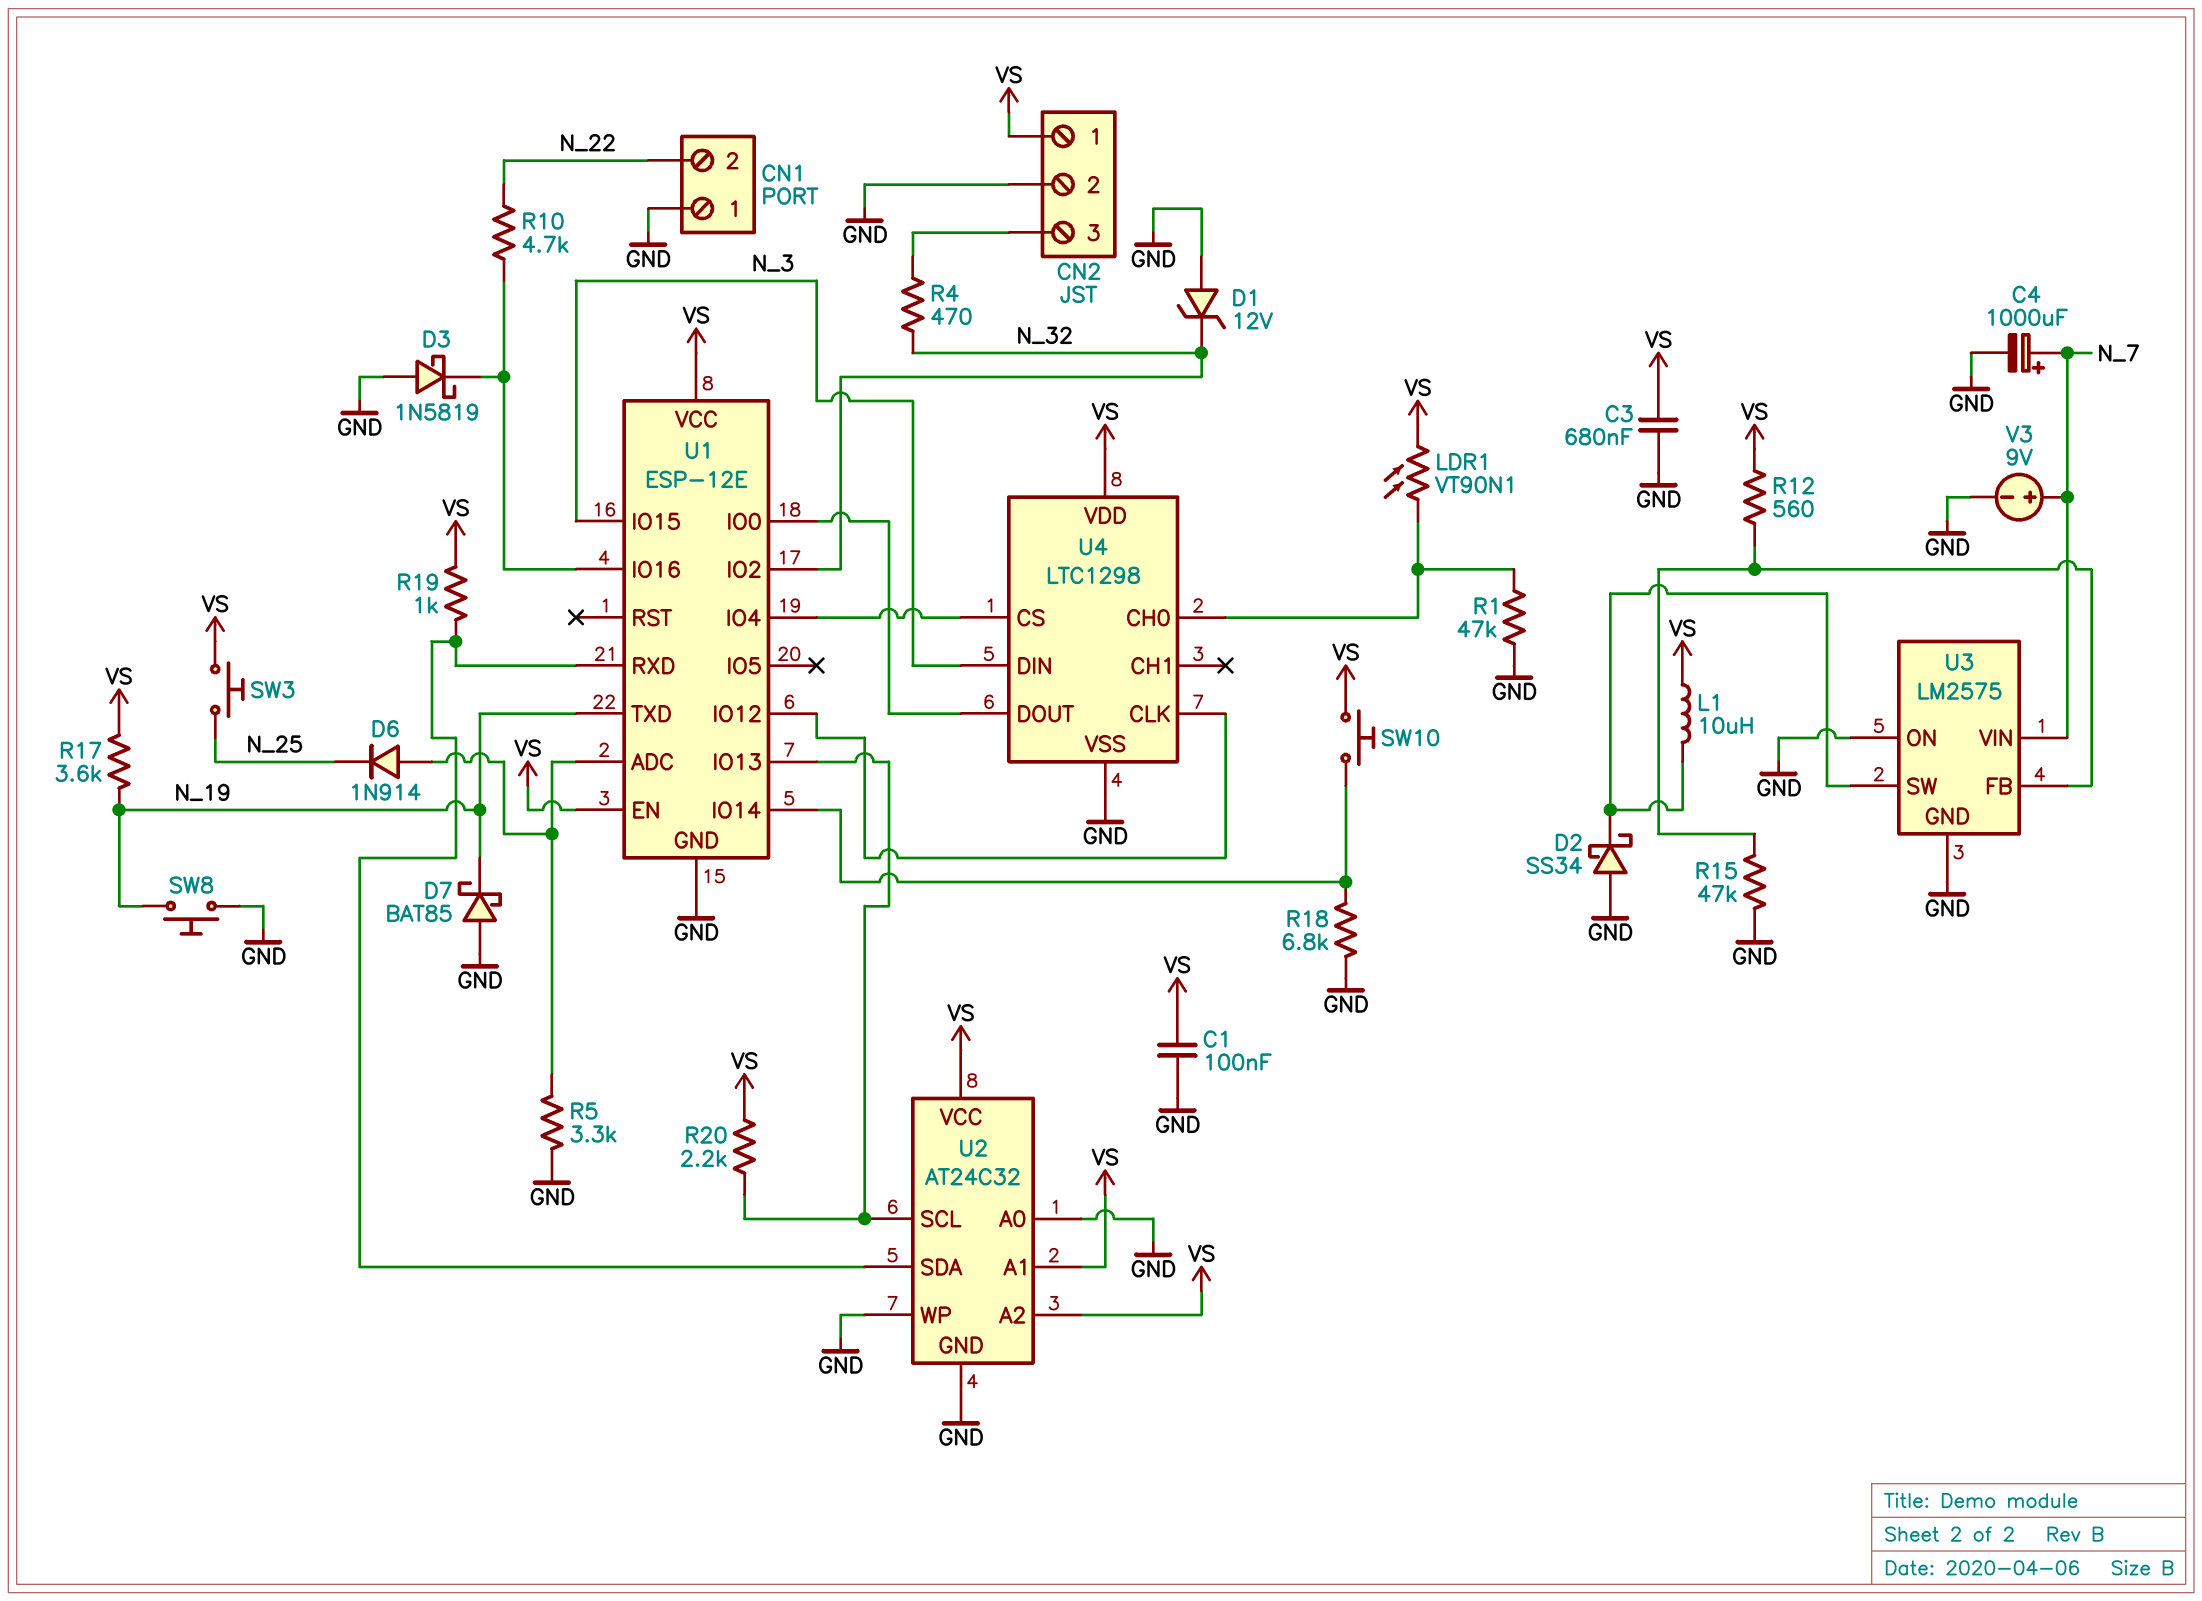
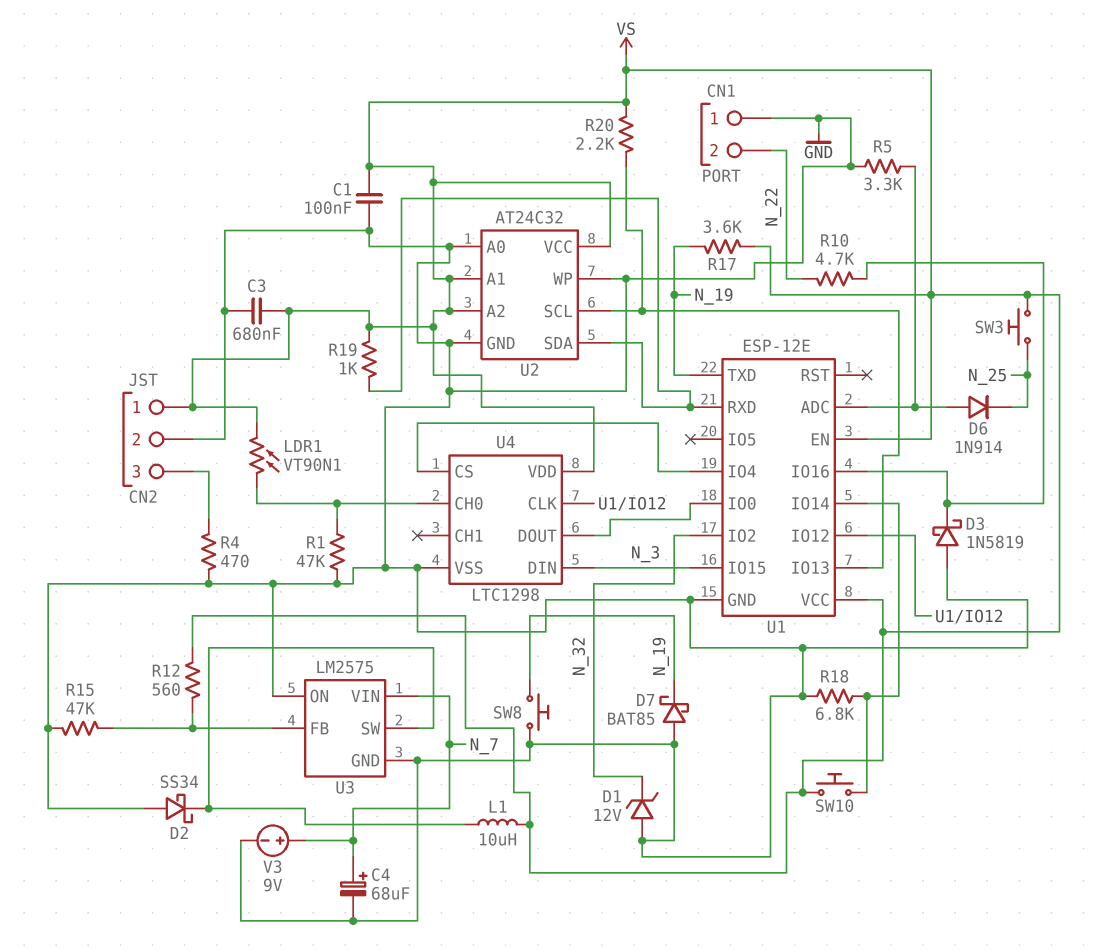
C4: 1000uF (plus N_7, minus GND) -> 68uF (plus N_7, minus GND)
R4: 470 (CN2/3, N_32) -> 470 (CN2/3, GND)

